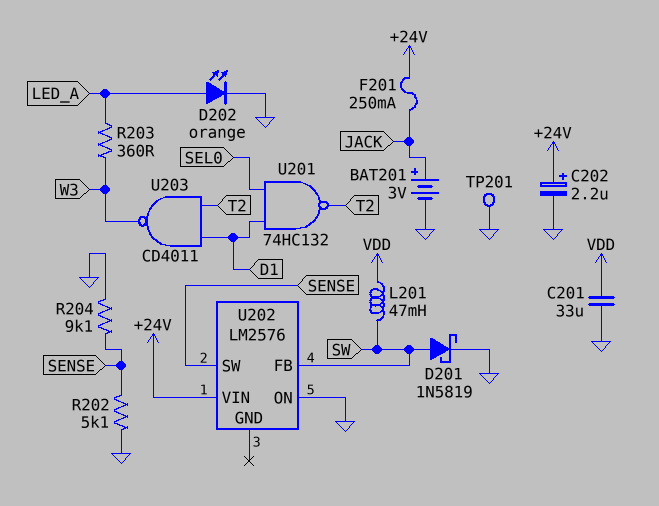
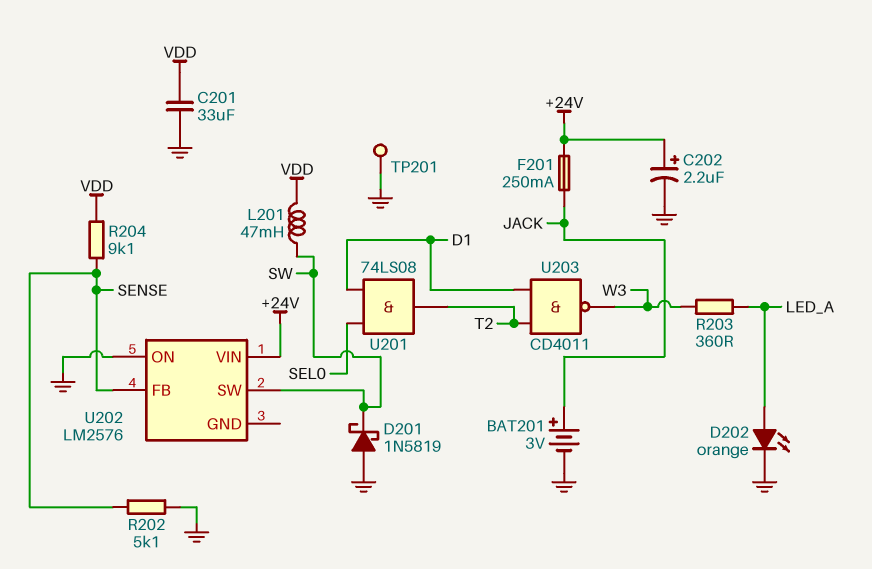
D201: schottky 1N5819 (A SW, K GND) -> schottky 1N5819 (A GND, K SW)
R204: 9.1k (GND, SENSE) -> 9.1k (SENSE, VDD)
U201: NAND 74HC132 (in D1, in SEL0, out T2) -> AND 74LS08 (in D1, in SEL0, out T2)
U202 pin FB: SW -> SENSE
U202 pin SW: SENSE -> SW

